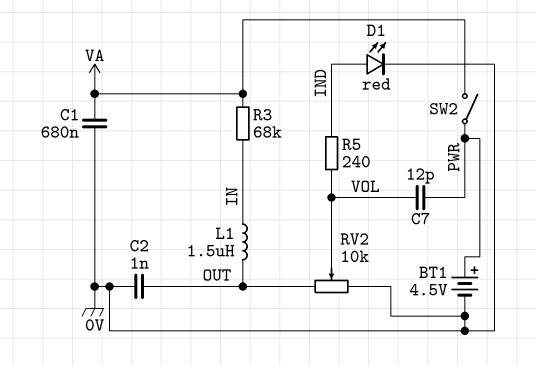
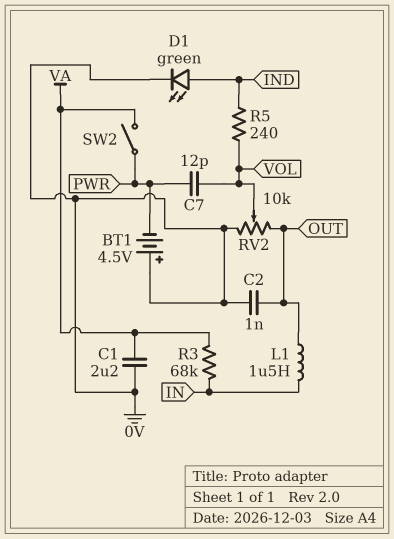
BT1: 4.5V (plus PWR, minus 0V) -> 4.5V (plus 0V, minus PWR)
C1: 680nF (0V, VA) -> 2.2uF (0V, VA)
D1: LED red (A IND, K 0V) -> LED green (A IND, K 0V)

